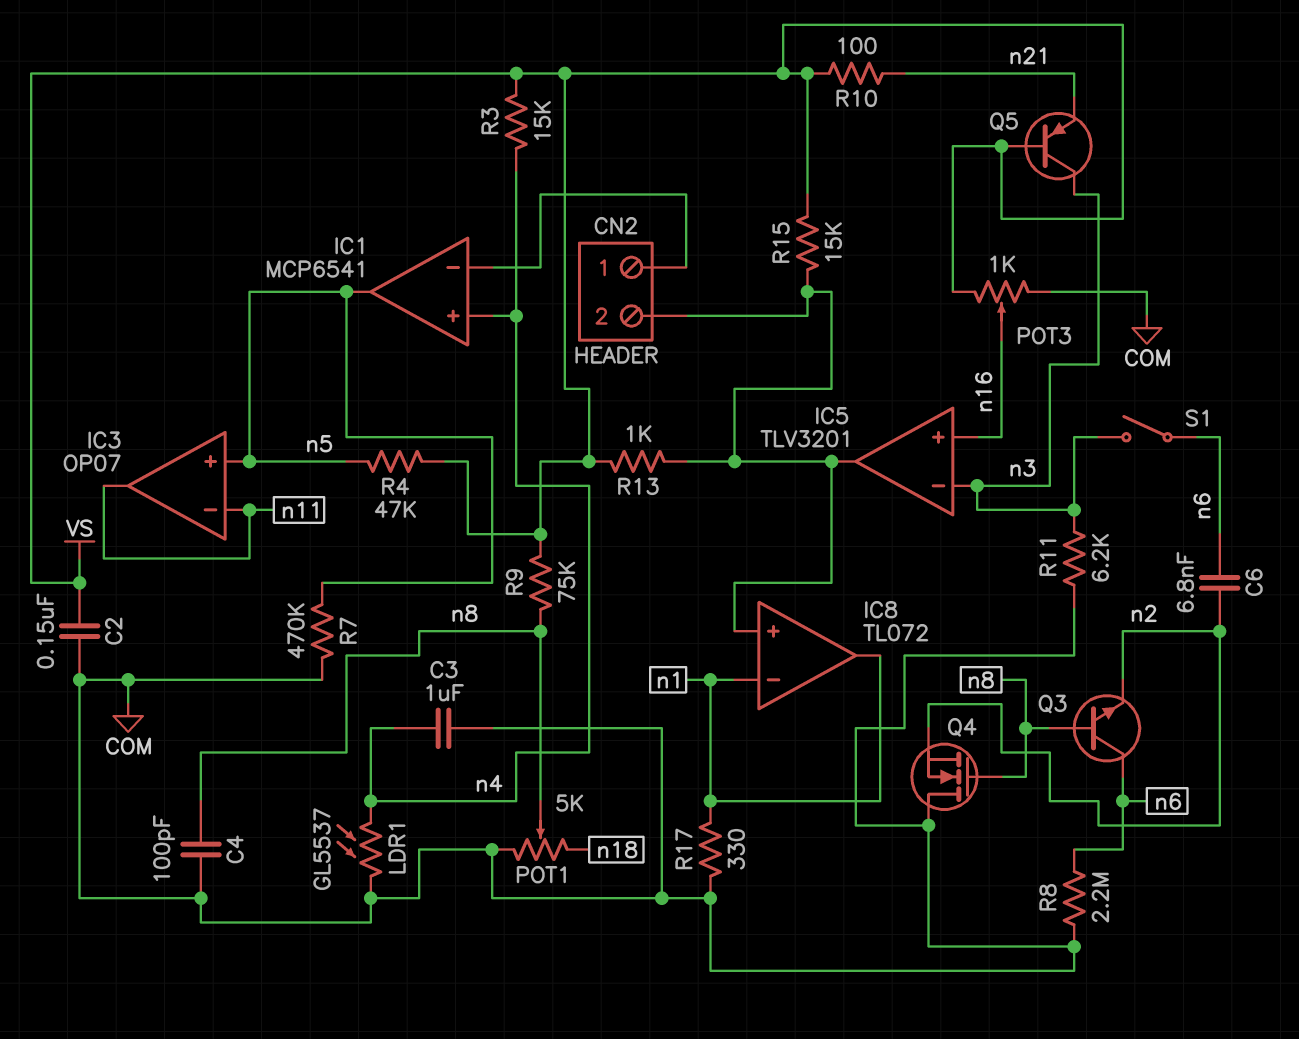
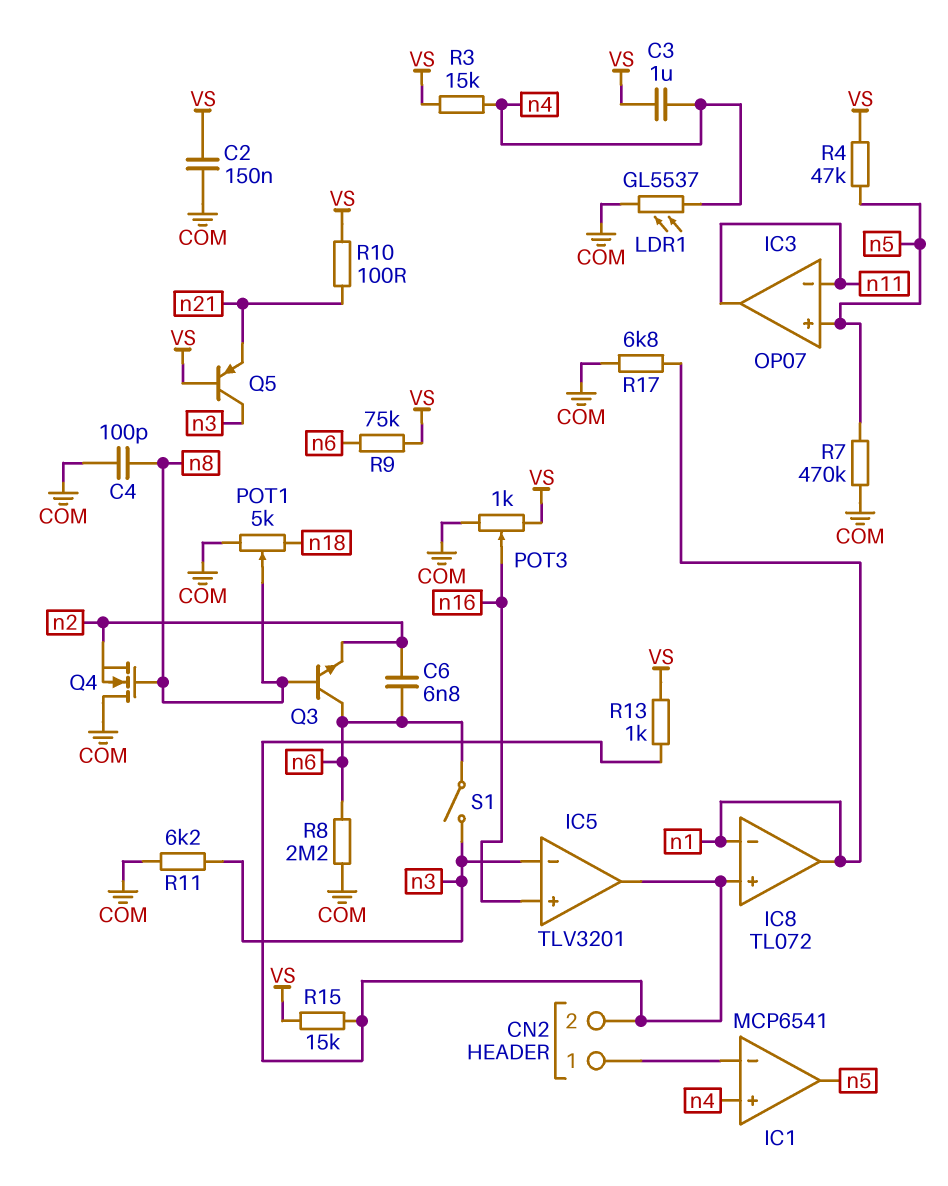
C3: 1uF (COM, n4) -> 1uF (VS, n4)
R9: 75k (VS, n8) -> 75k (VS, n6)
R17: 330 (COM, n1) -> 6.8k (COM, n1)

